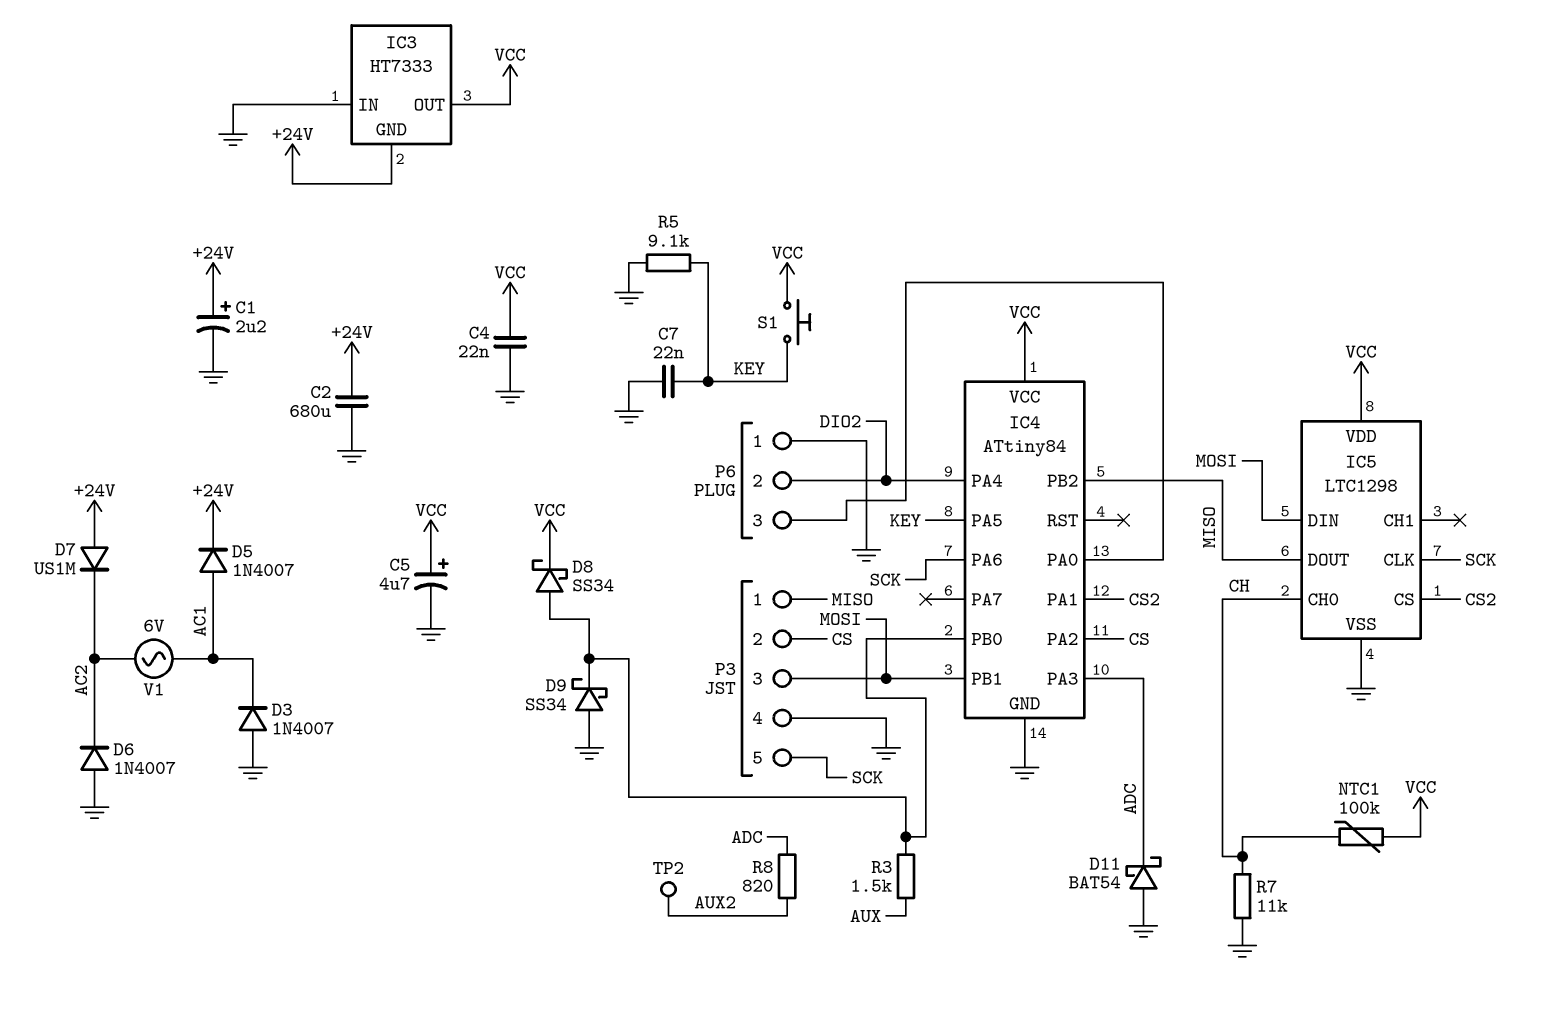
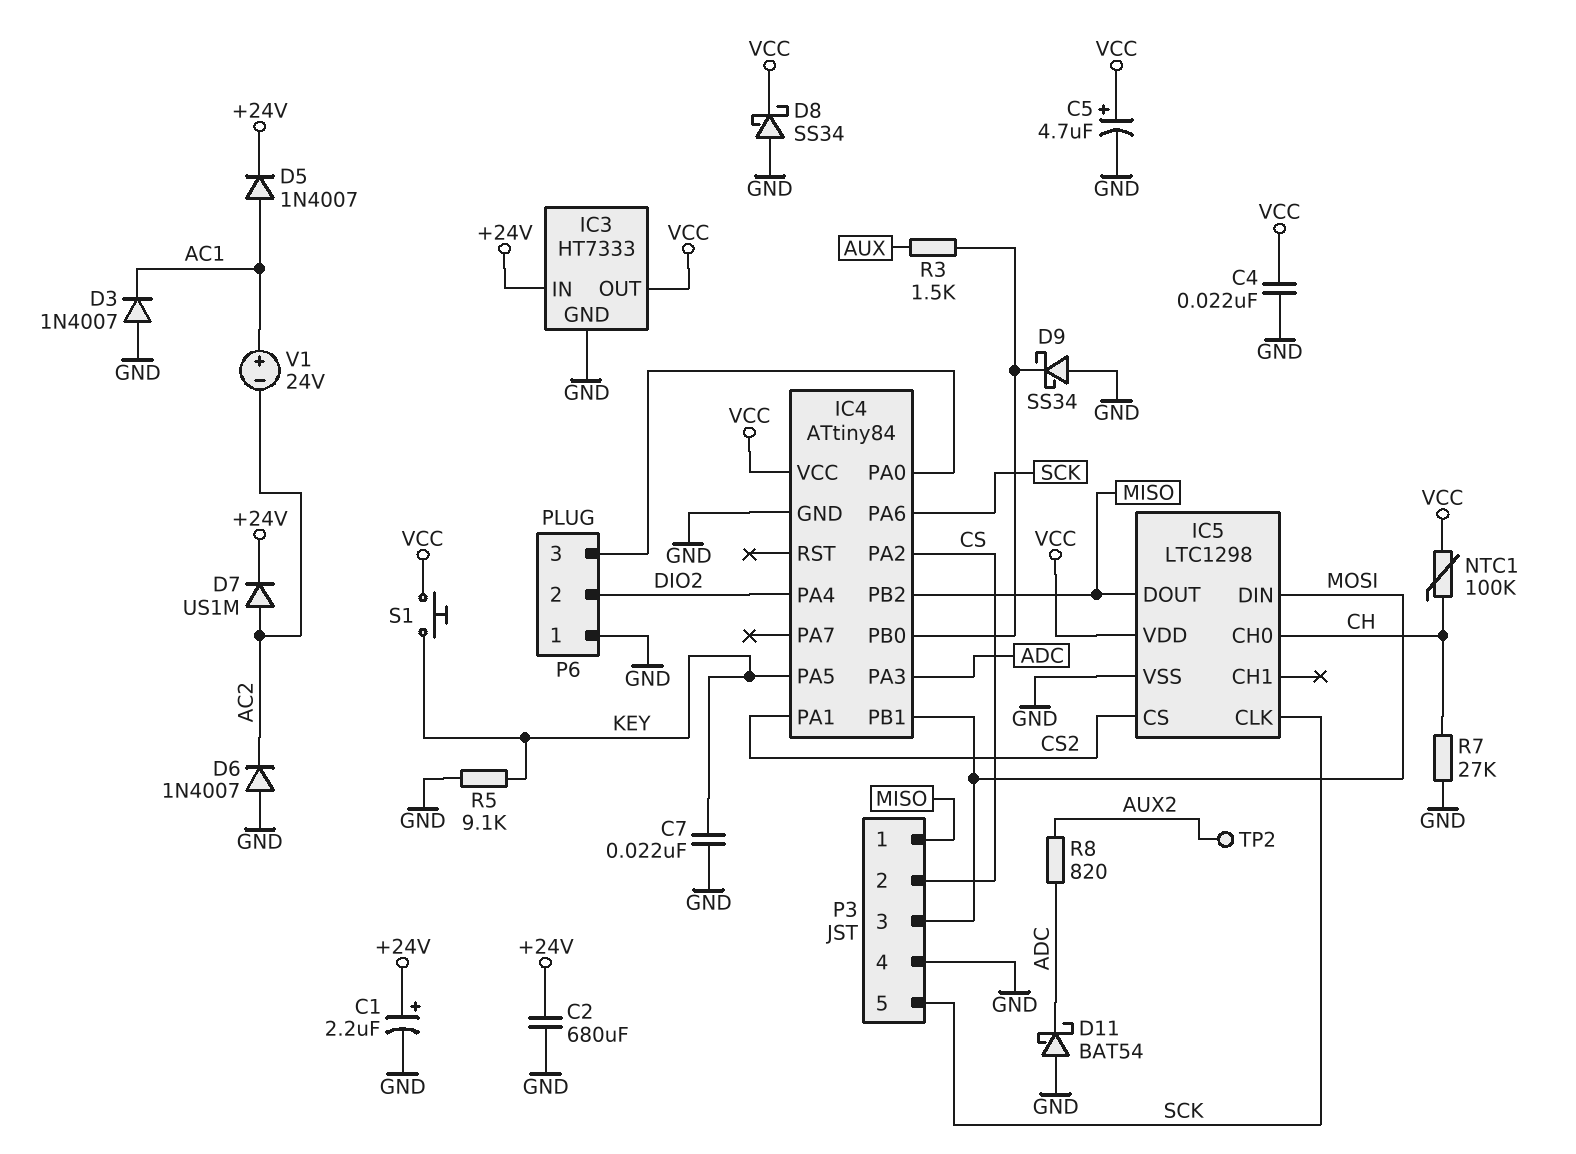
D7: diode US1M (A +24V, K AC2) -> diode US1M (A AC2, K +24V)
D8: schottky SS34 (A IC4/PB0, K VCC) -> schottky SS34 (A GND, K VCC)
IC3 pin GND: +24V -> GND
IC3 pin IN: GND -> +24V
R7: 11k (CH, GND) -> 27k (CH, GND)
V1: AC 6V (AC1, AC2) -> 24V (plus AC1, minus AC2)

